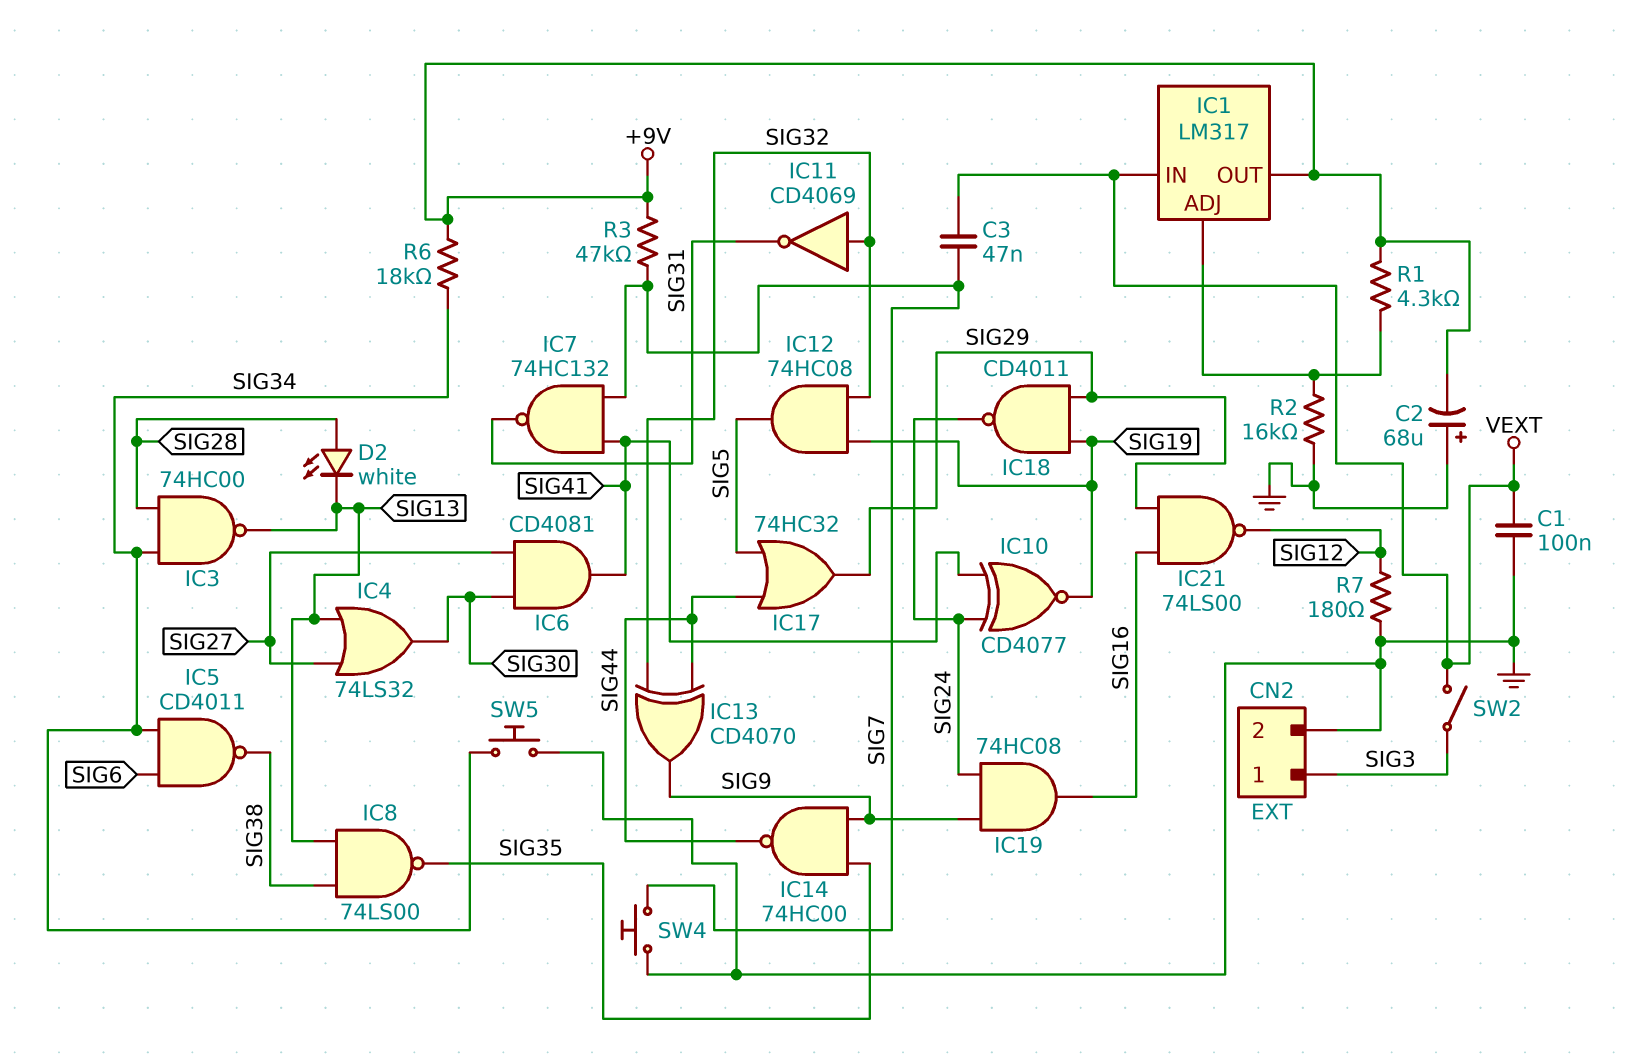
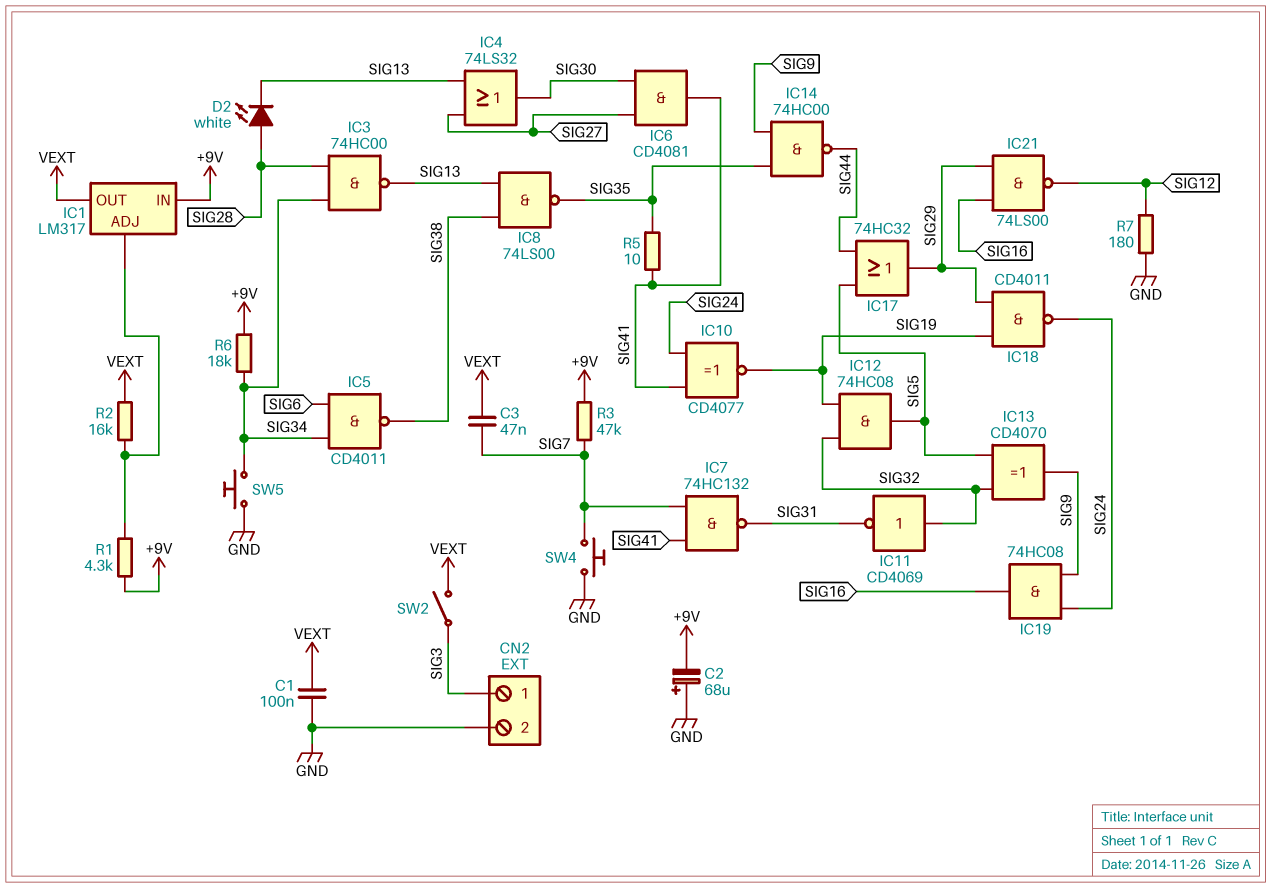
IC1 pin IN: VEXT -> +9V
IC1 pin OUT: +9V -> VEXT
IC13: XOR CD4070 (in SIG32, in SIG44, out SIG9) -> XOR CD4070 (in SIG5, in SIG32, out SIG9)
R2: 16k (GND, IC1/ADJ) -> 16k (IC1/ADJ, VEXT)
R5: none -> 10 (SIG35, SIG41)

